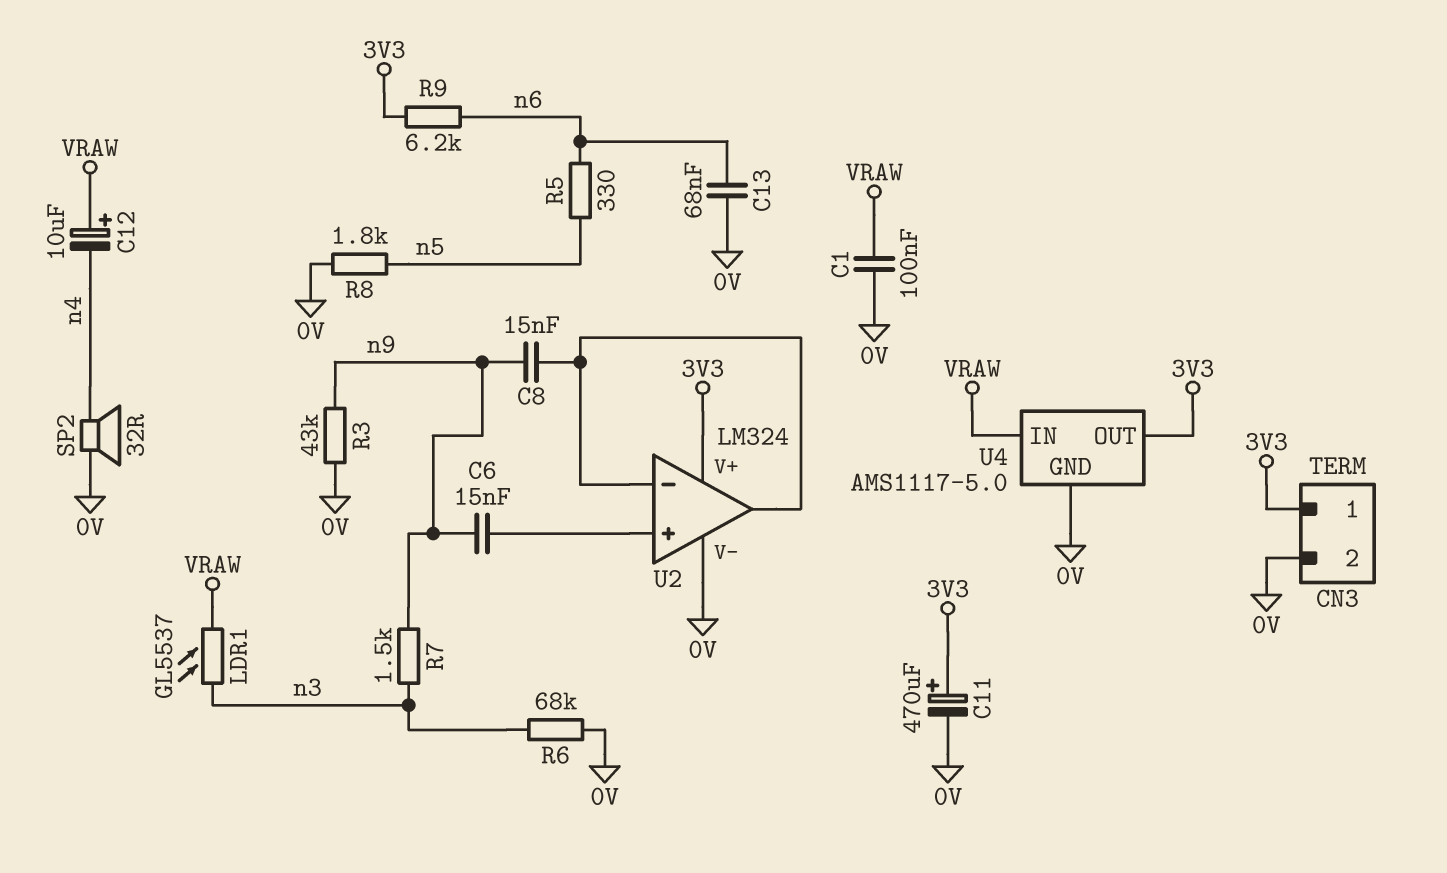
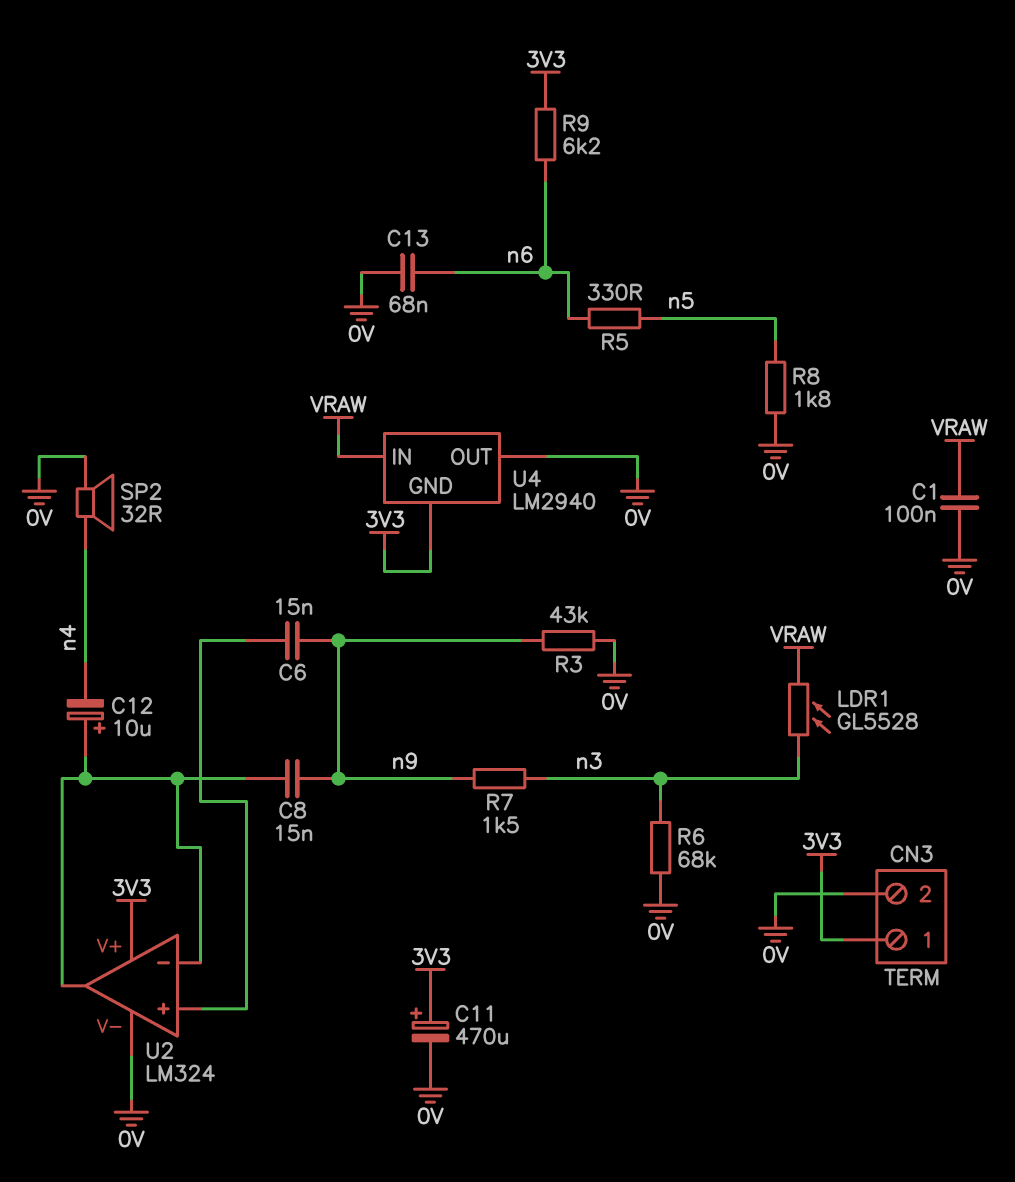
C12: 10uF (plus VRAW, minus n4) -> 10uF (plus U2/in-, minus n4)
LDR1: GL5537 (VRAW, n3) -> GL5528 (VRAW, n3)
U4: AMS1117-5.0 -> LM2940
U4 pin GND: 0V -> 3V3
U4 pin OUT: 3V3 -> 0V

